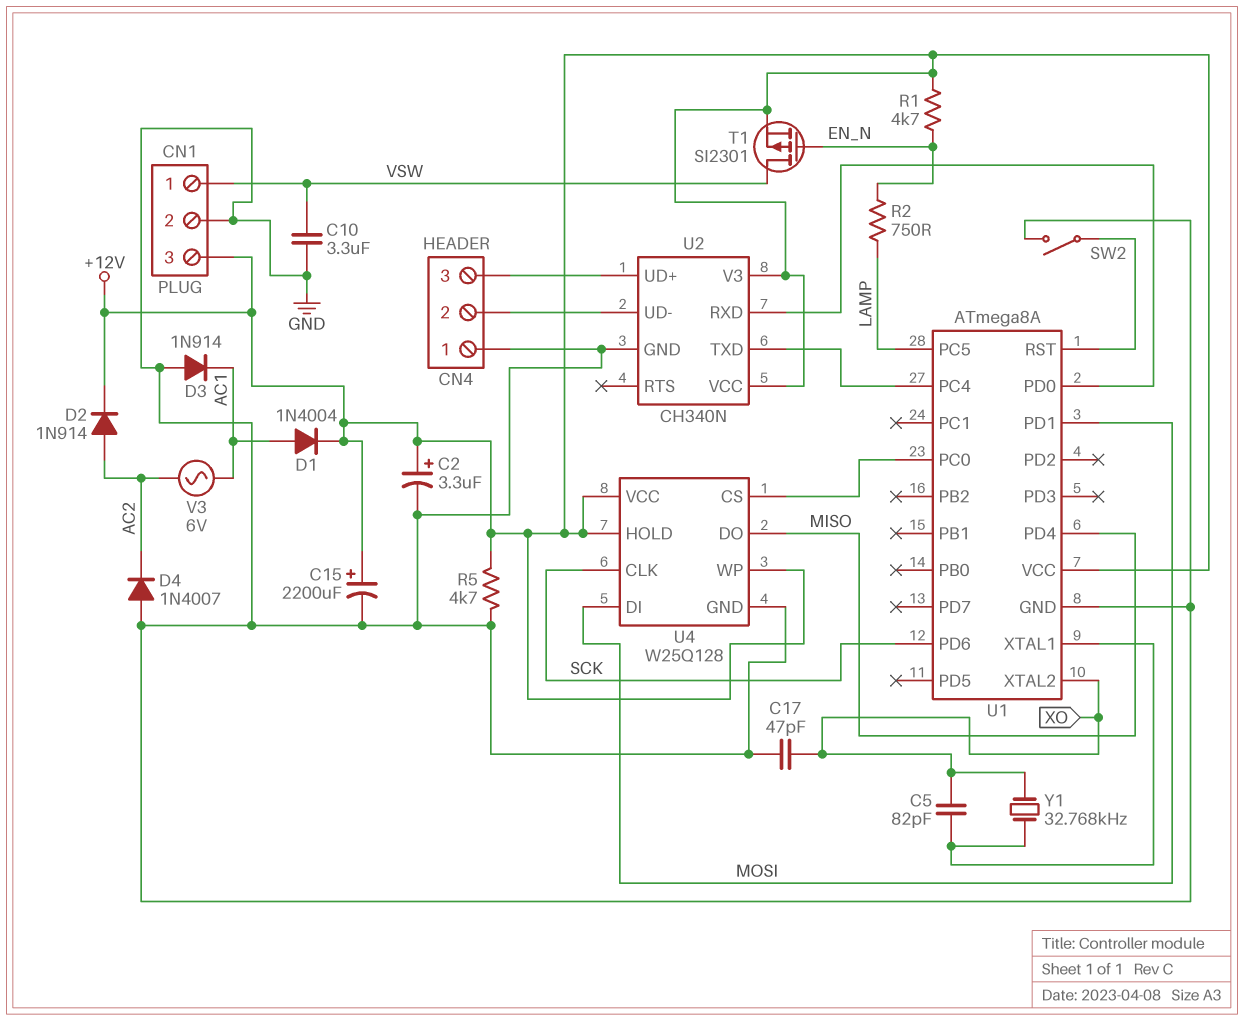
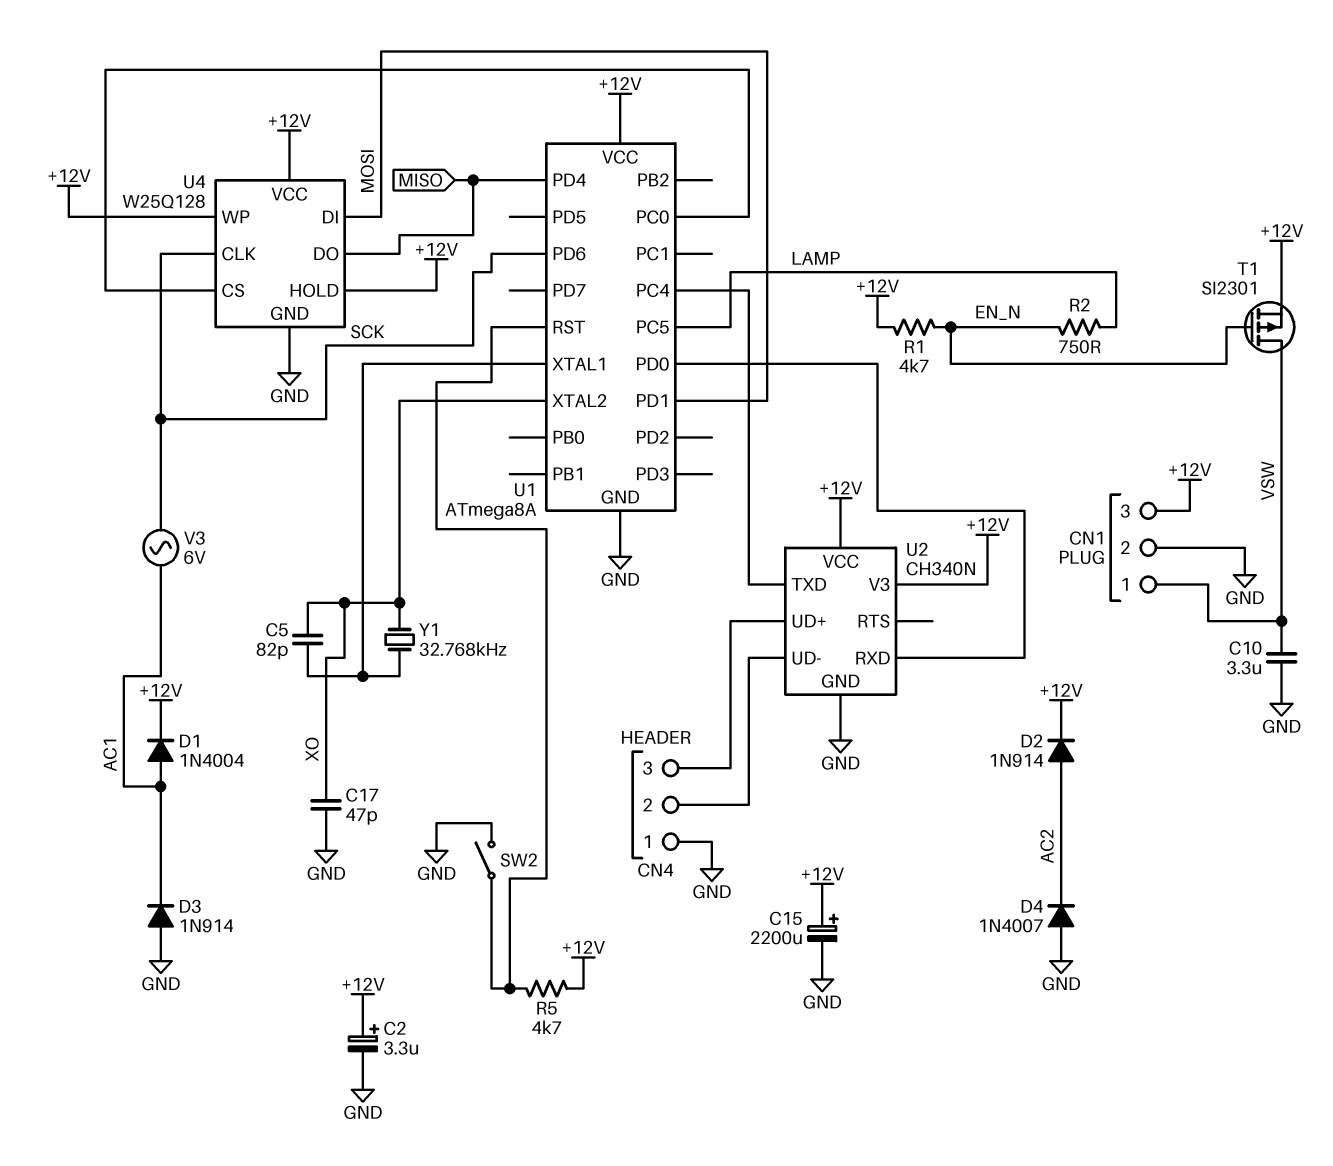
R5: 4.7k (+12V, GND) -> 4.7k (+12V, U1/RST)
V3: AC 6V (AC1, AC2) -> AC 6V (AC1, SCK)

